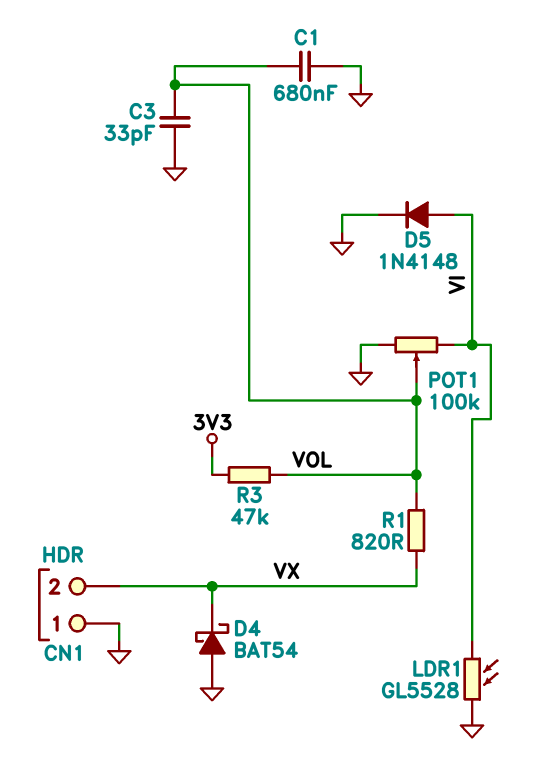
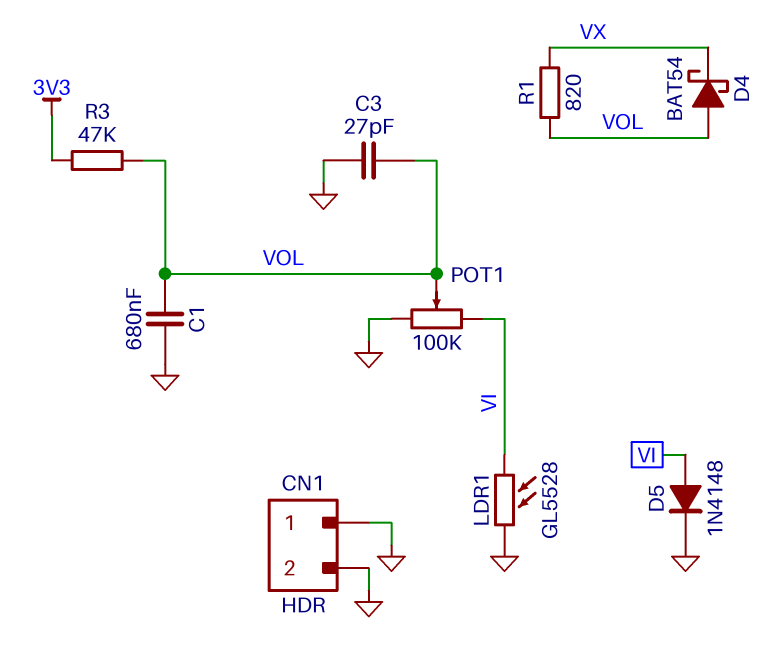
C3: 33pF (GND, VOL) -> 27pF (GND, VOL)
CN1 pin 2: VX -> GND
D4: schottky BAT54 (A GND, K VX) -> schottky BAT54 (A VOL, K VX)

